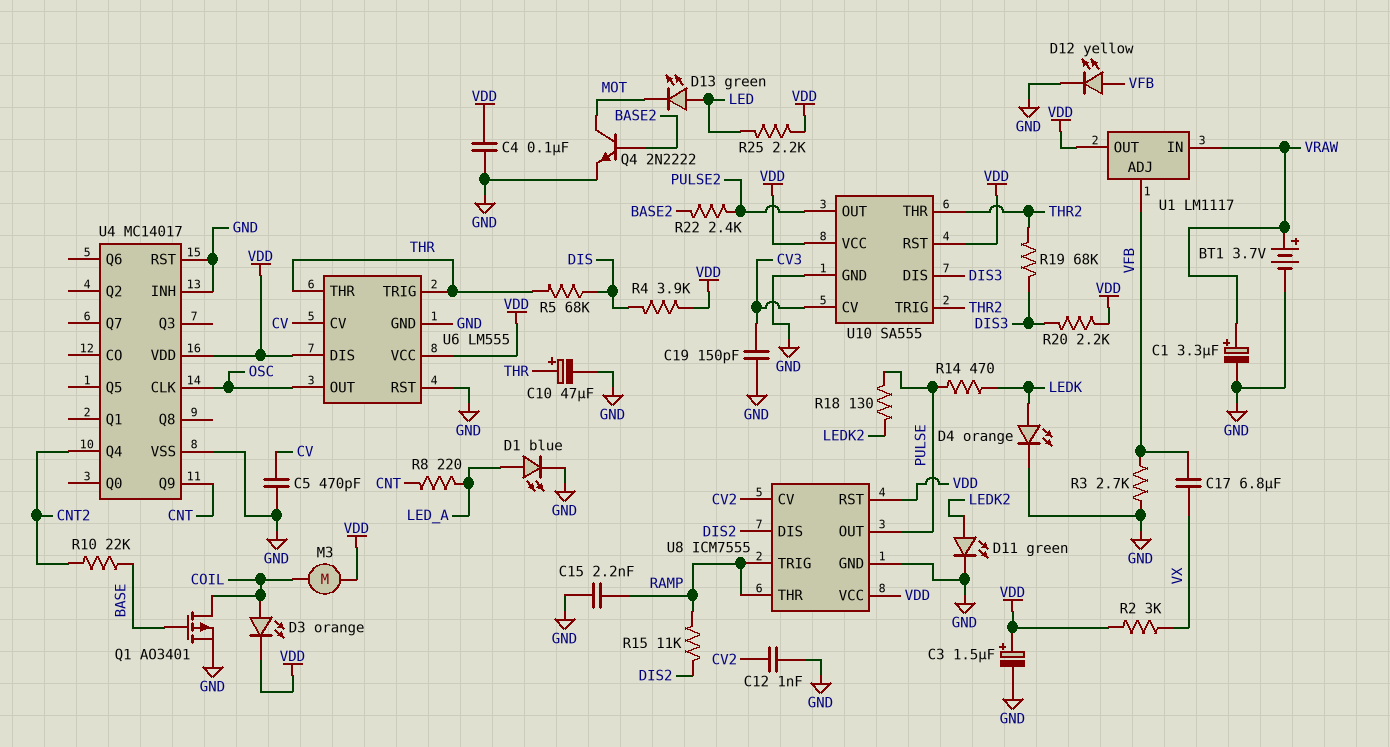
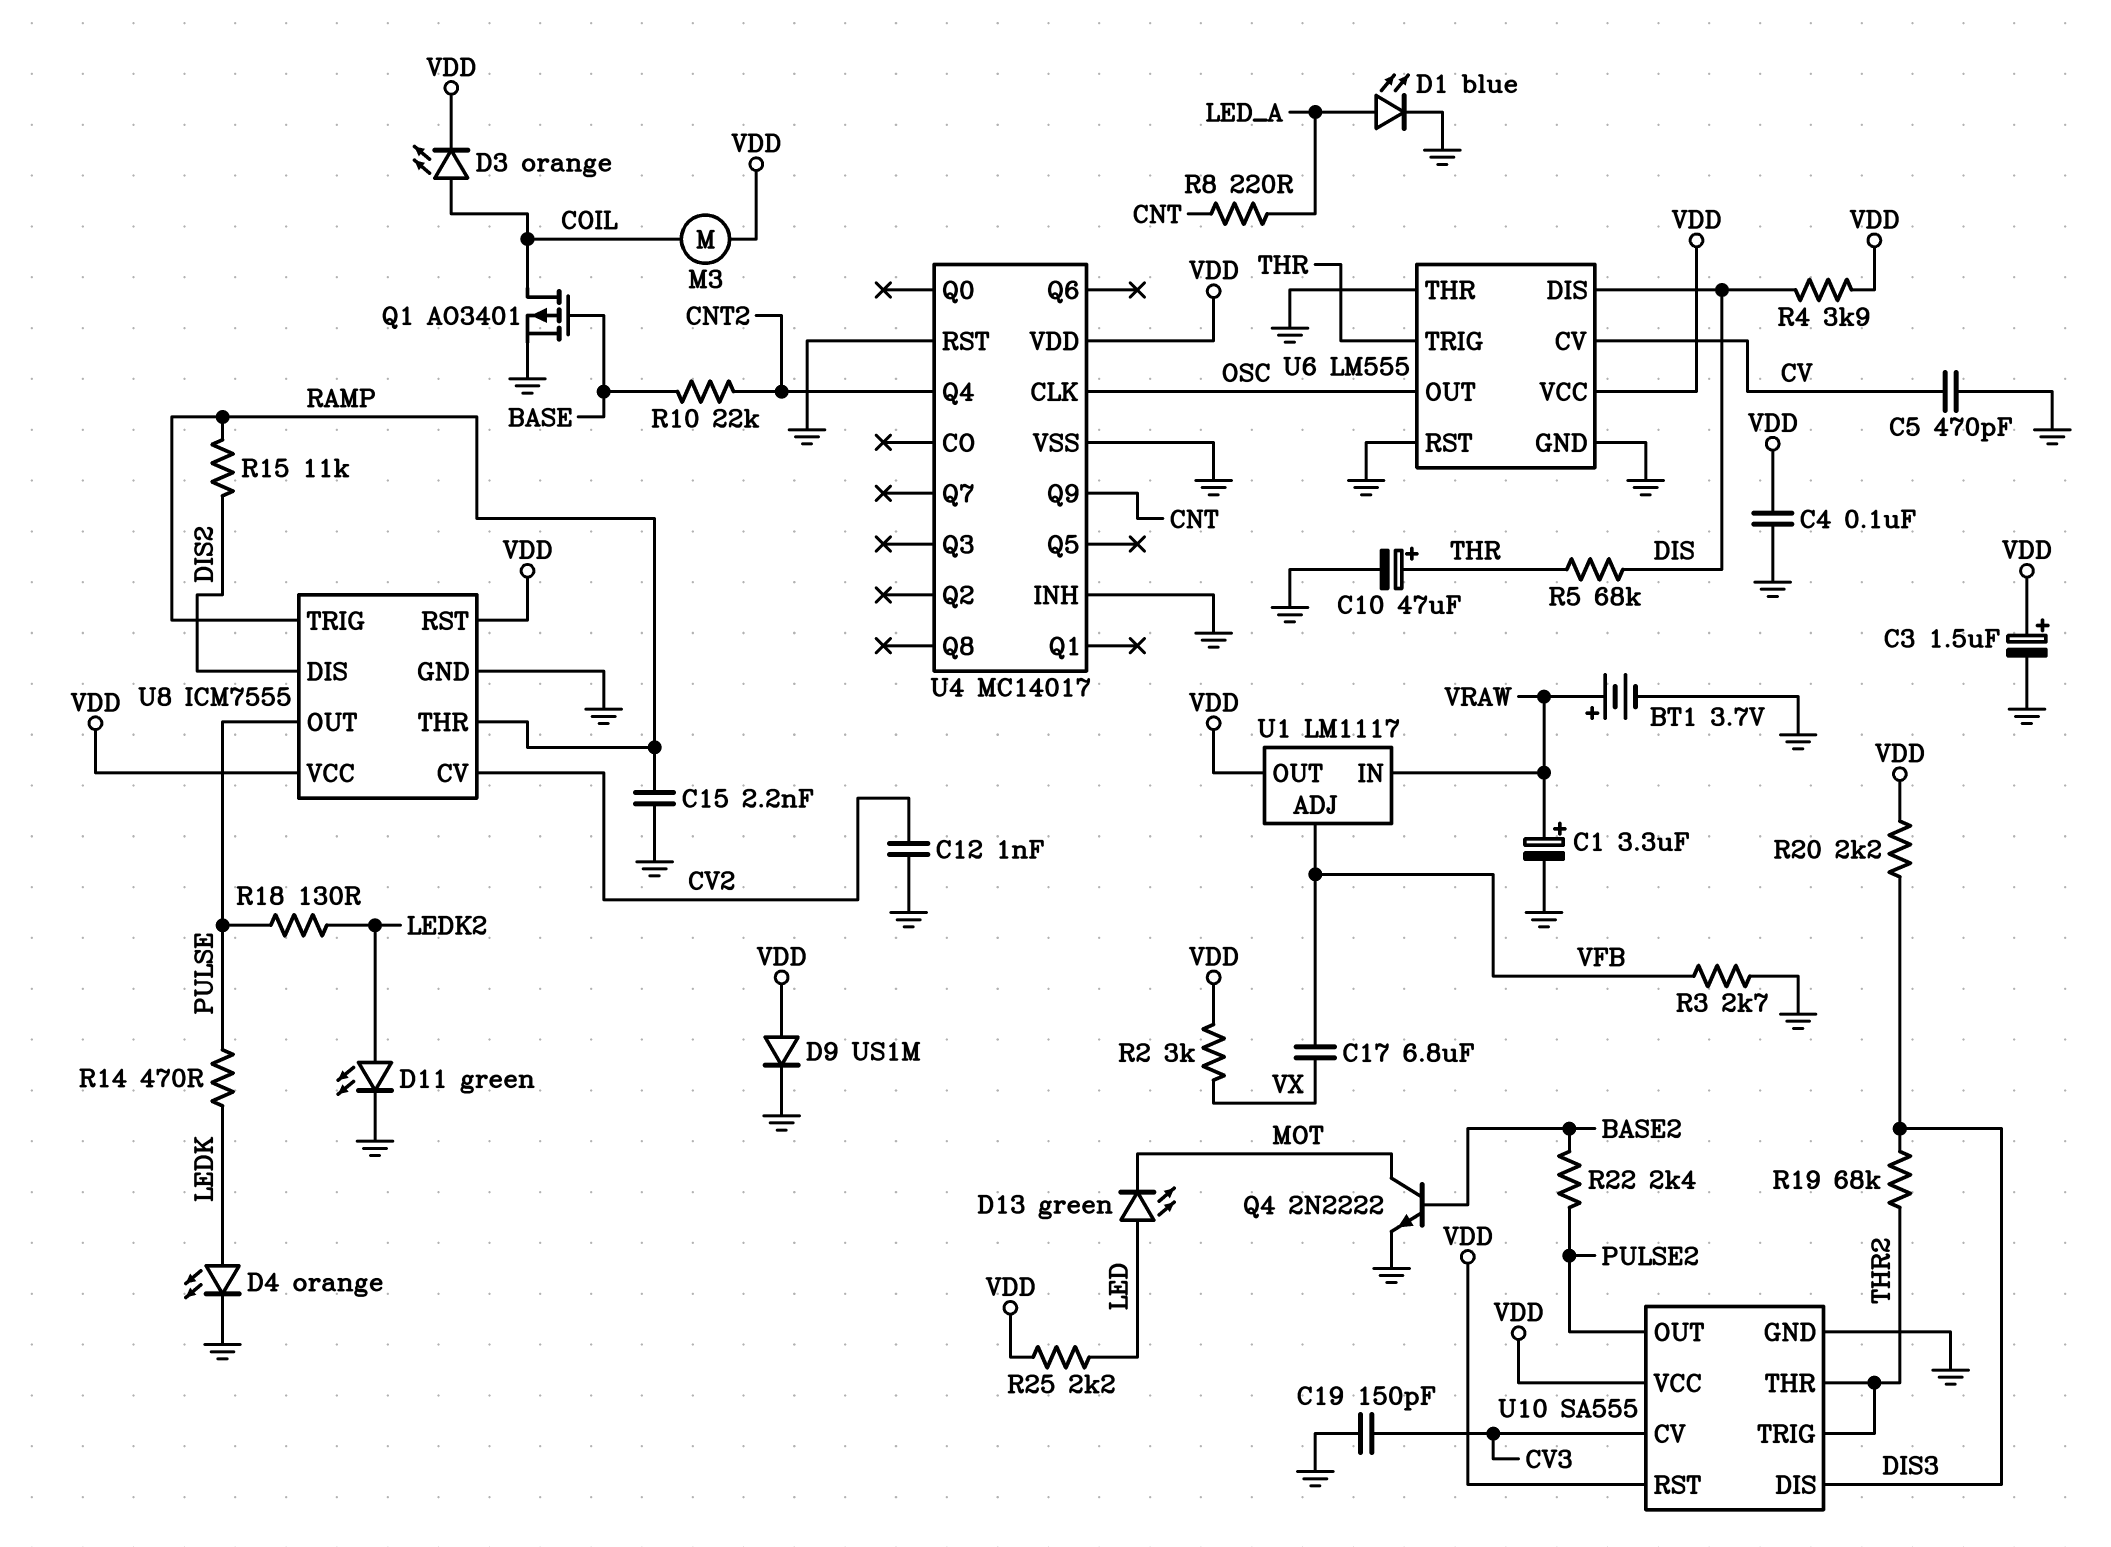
D9: none -> diode US1M (A VDD, K GND)
D12: LED yellow (A VFB, K GND) -> none
U6 pin DIS: VDD -> DIS
U6 pin THR: THR -> GND

